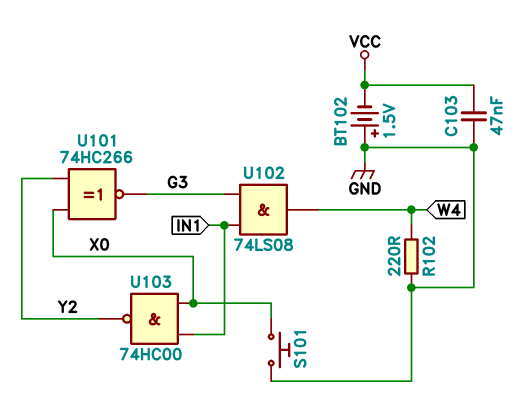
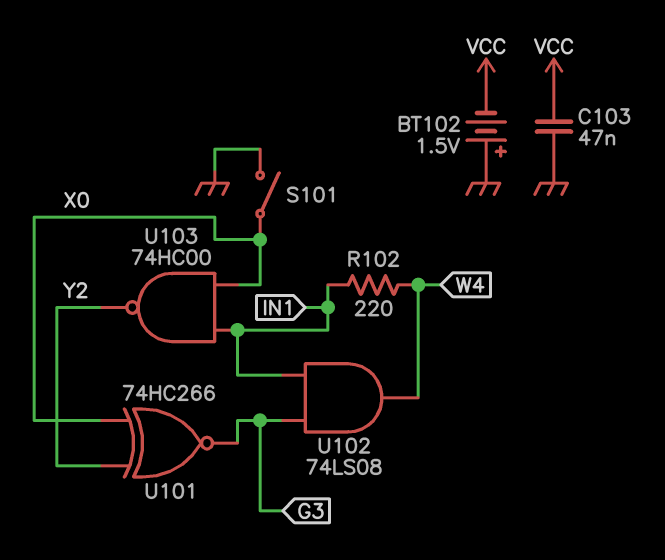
R102: 220 (GND, W4) -> 220 (IN1, W4)
S101: button (GND, X0) -> switch (GND, X0)

